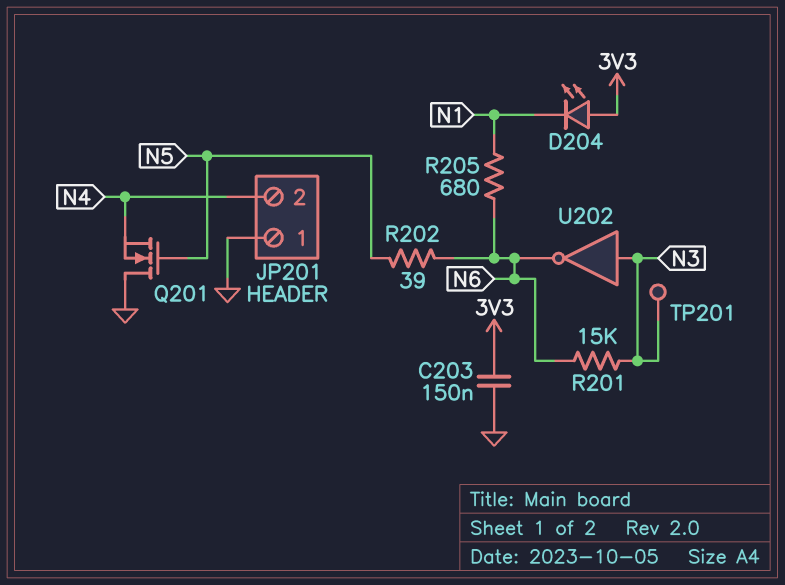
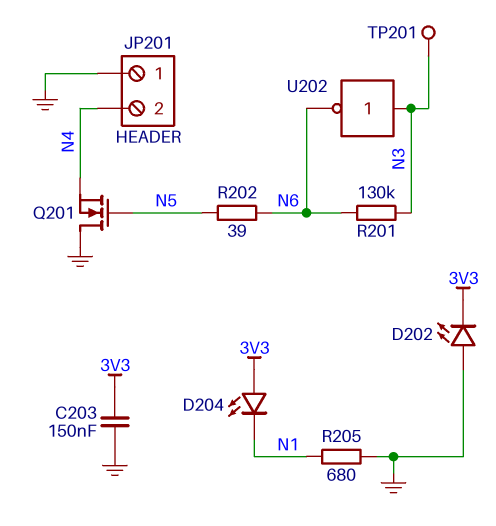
D202: none -> LED (A GND, K 3V3)
R201: 15k (N3, N6) -> 130k (N3, N6)
R205: 680 (N1, N6) -> 680 (GND, N1)

